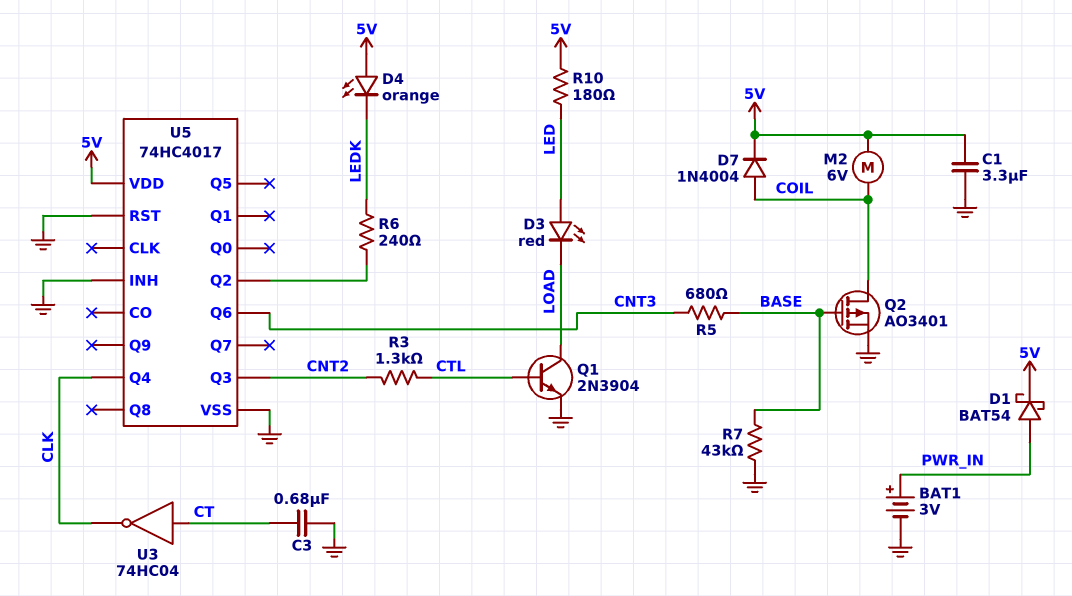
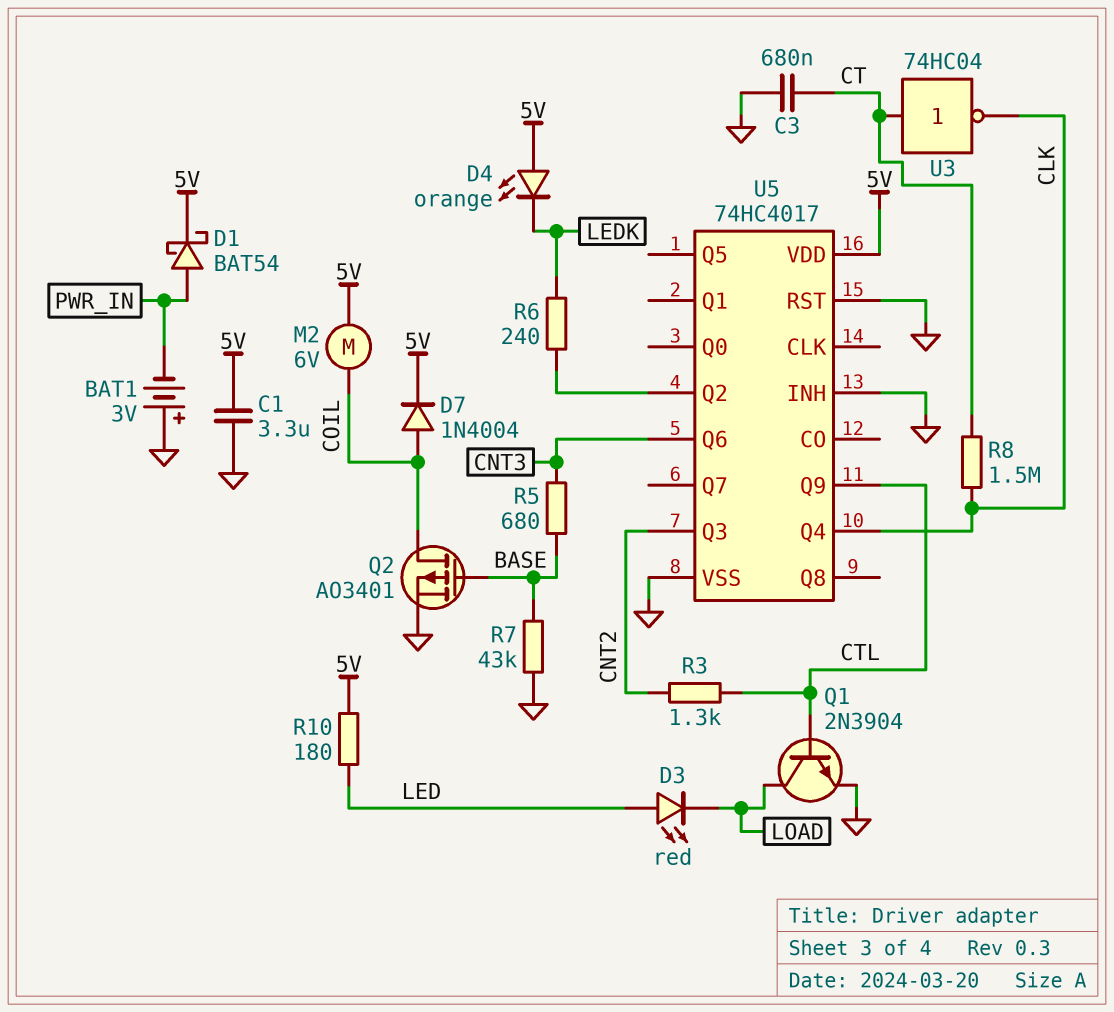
BAT1: 3V (plus PWR_IN, minus GND) -> 3V (plus GND, minus PWR_IN)
R8: none -> 1.5M (CLK, CT)
U5 pin Q9: none -> CTL

